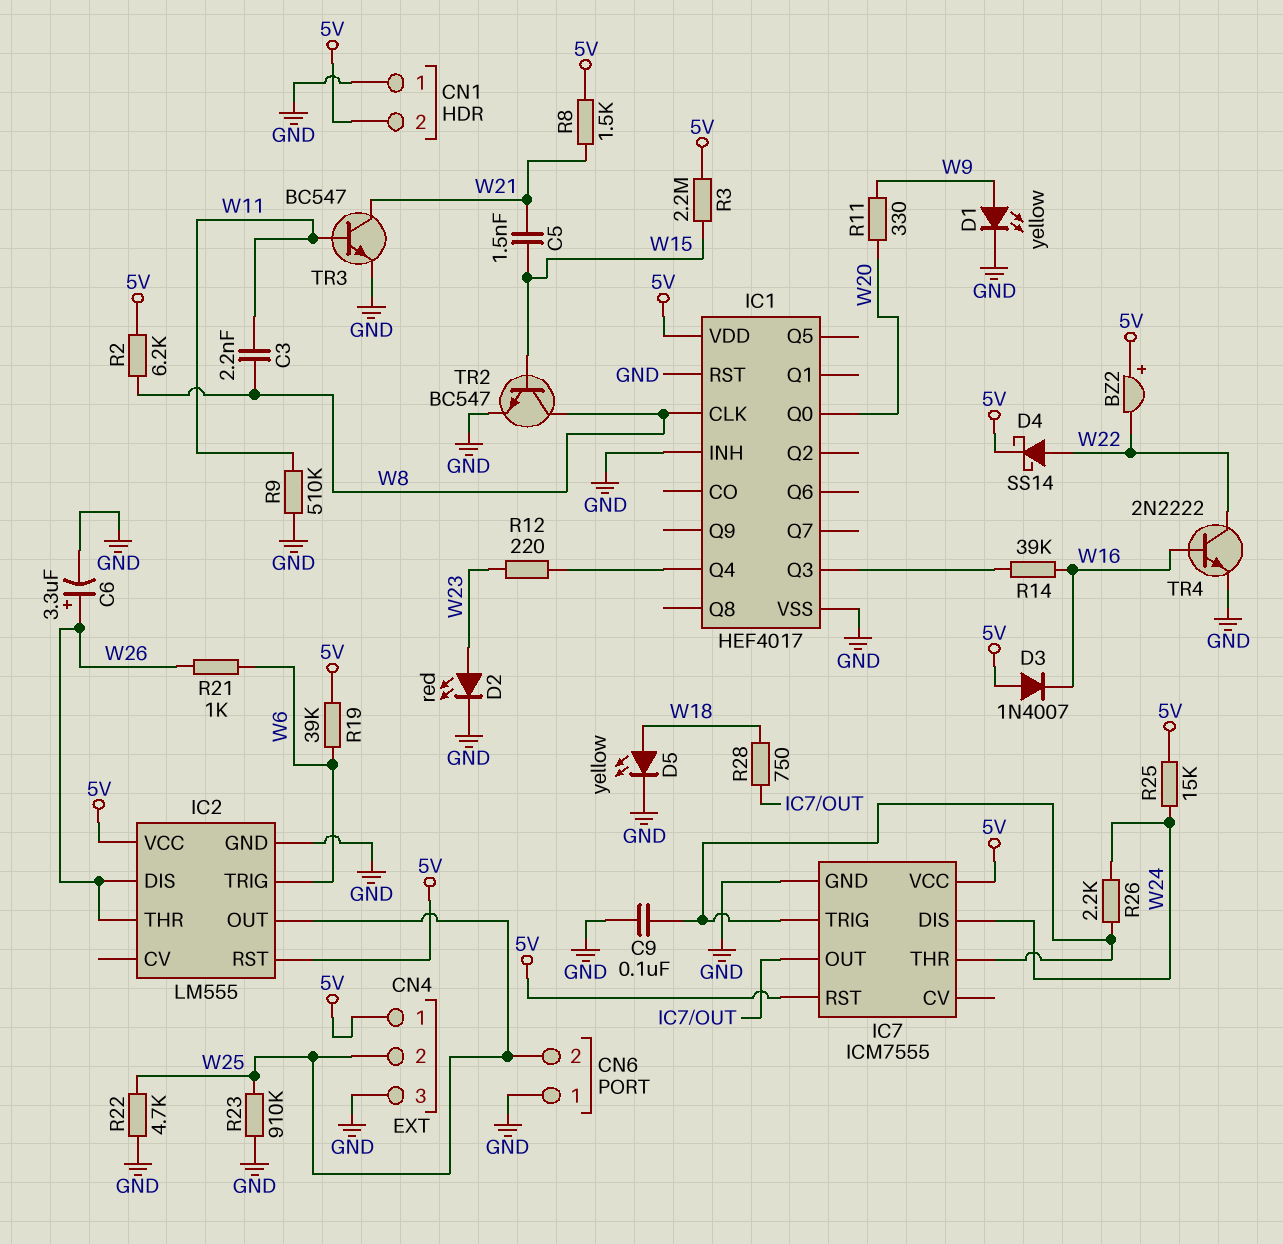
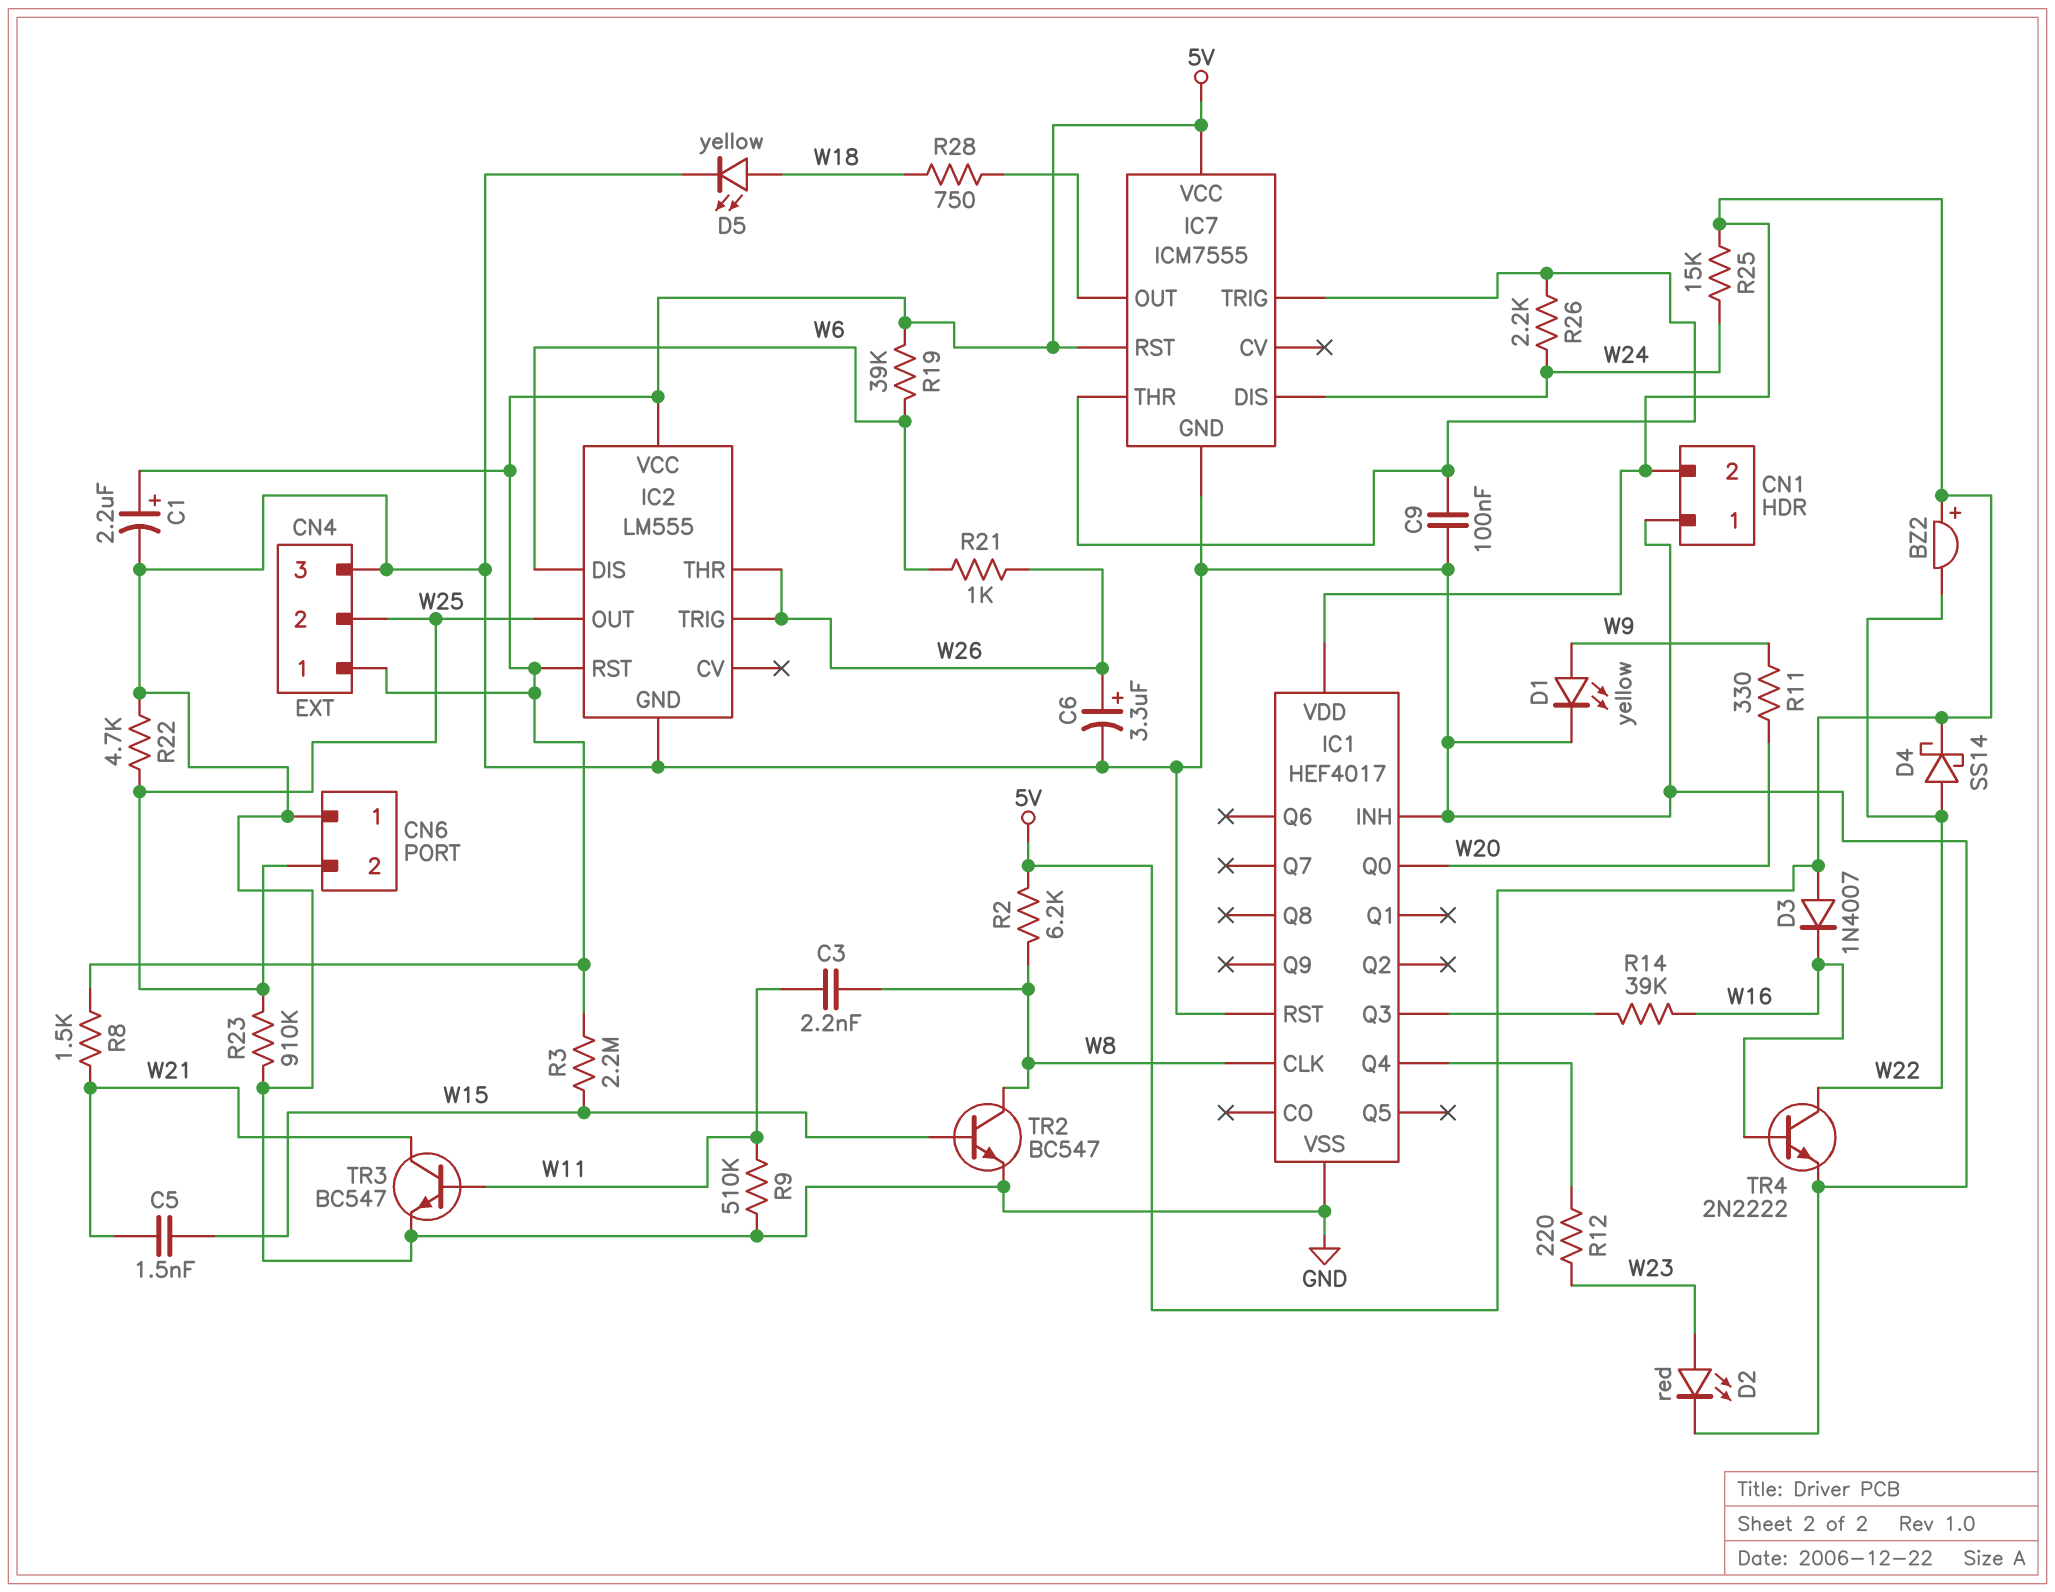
C1: none -> 2.2uF (plus 5V, minus GND)
IC2 pin DIS: W26 -> W6
IC2 pin TRIG: W6 -> W26

